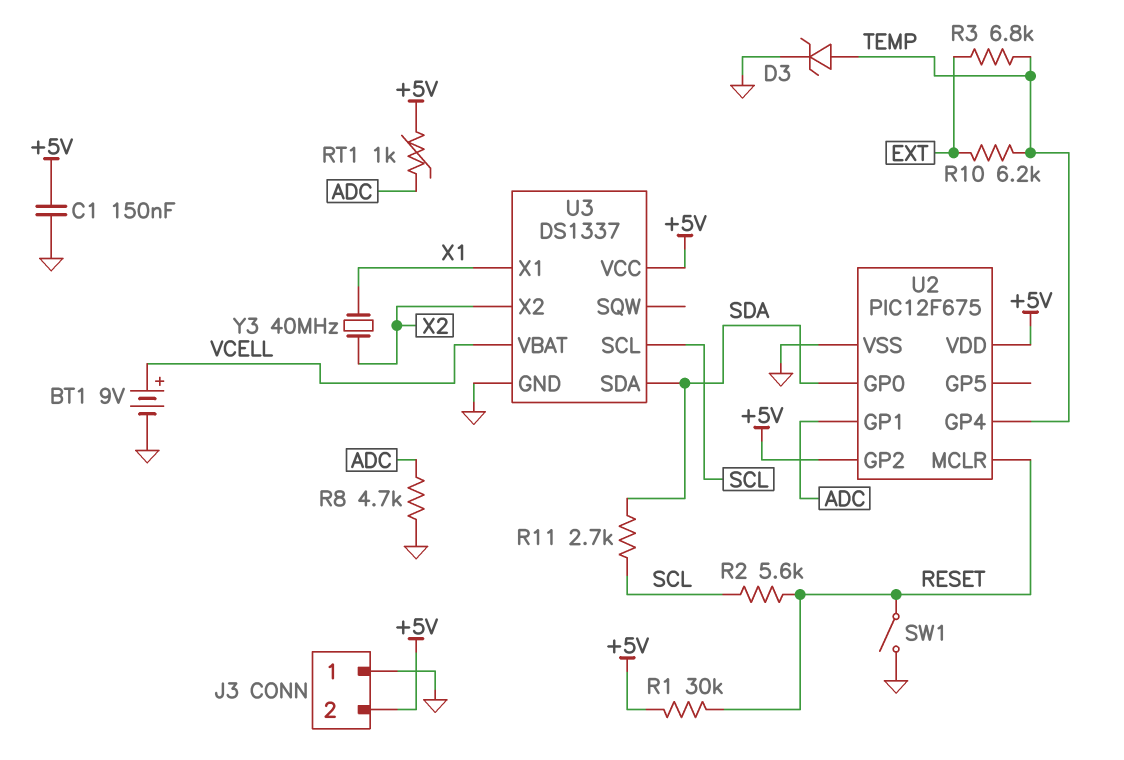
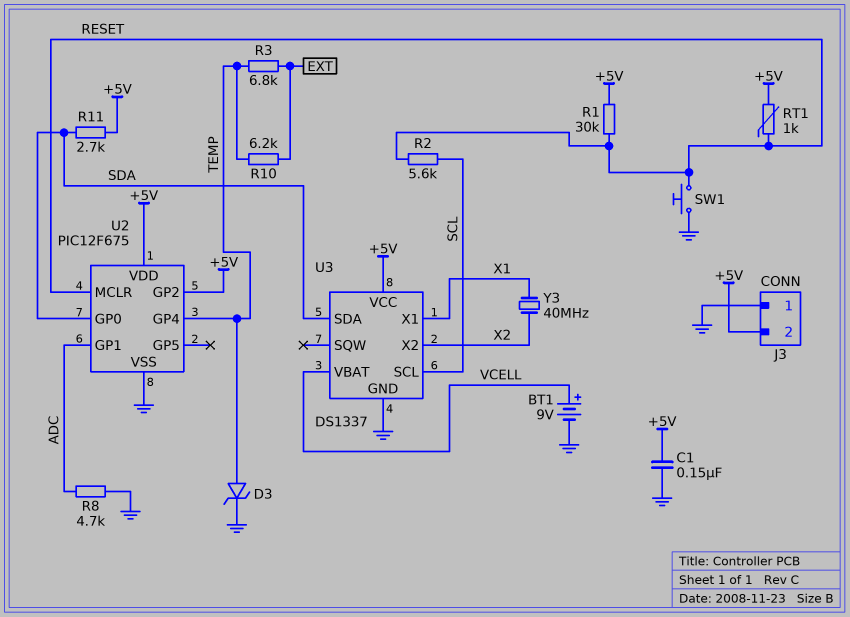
R11: 2.7k (SCL, SDA) -> 2.7k (+5V, SDA)
RT1: 1k (+5V, ADC) -> 1k (+5V, RESET)
SW1: switch (GND, RESET) -> button (GND, RESET)

